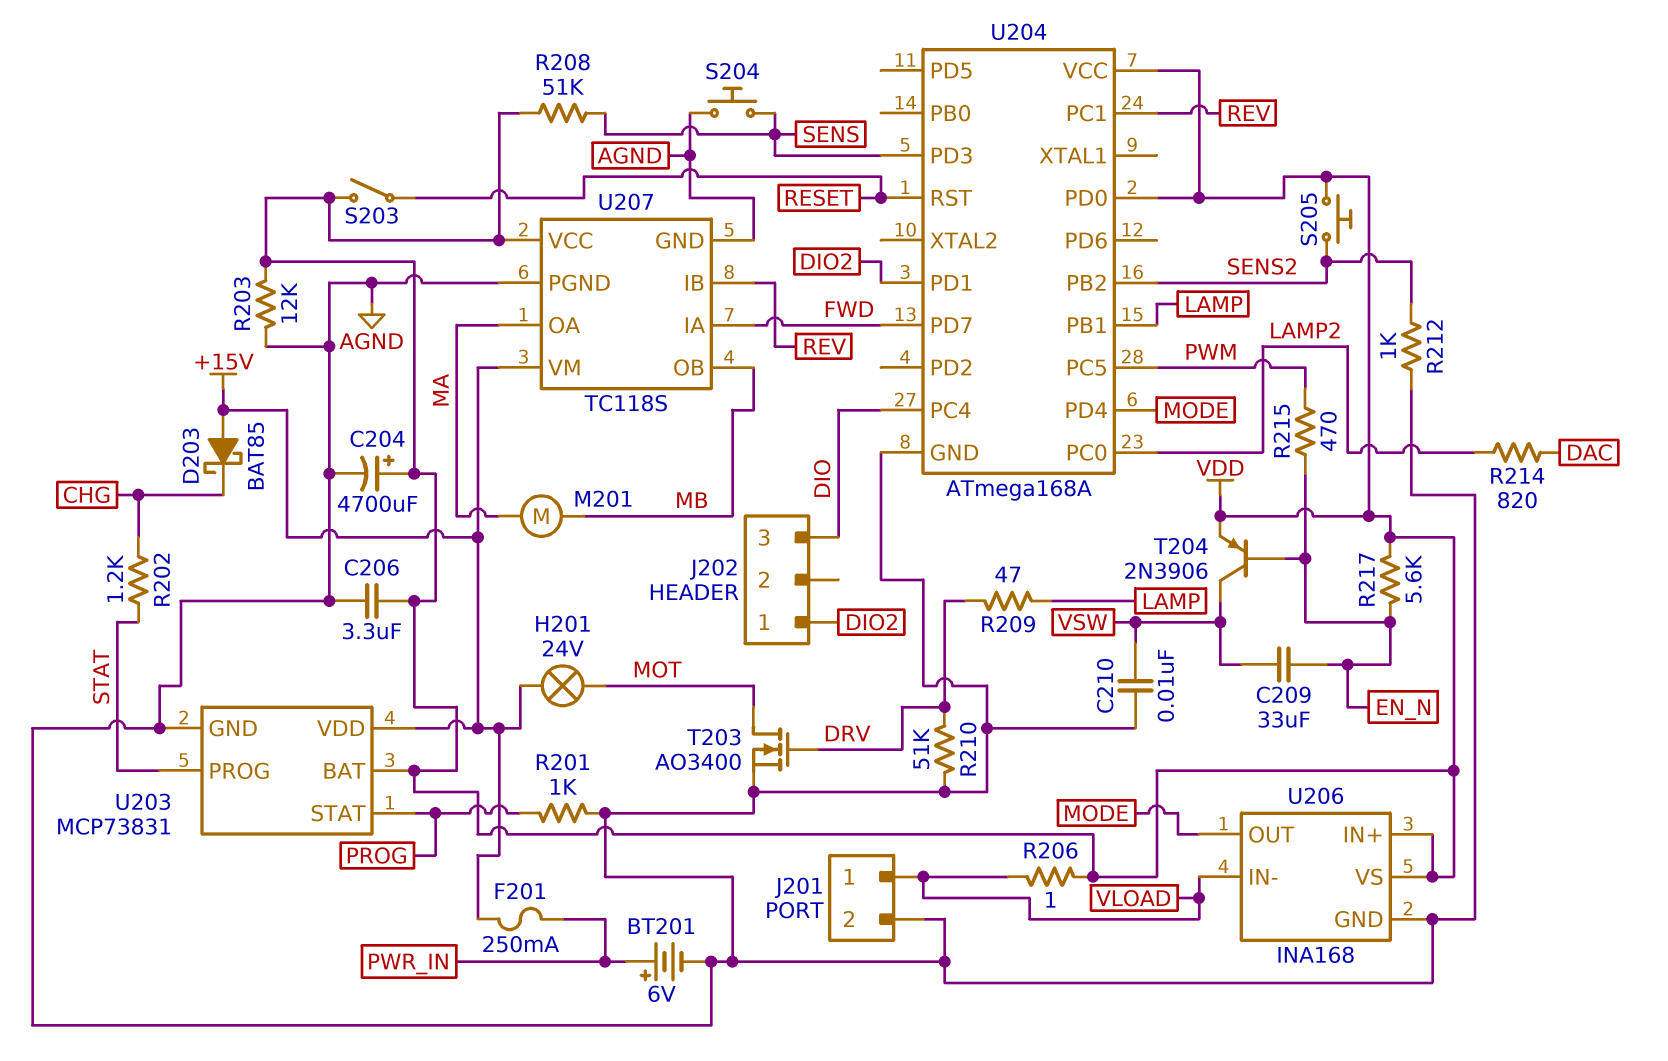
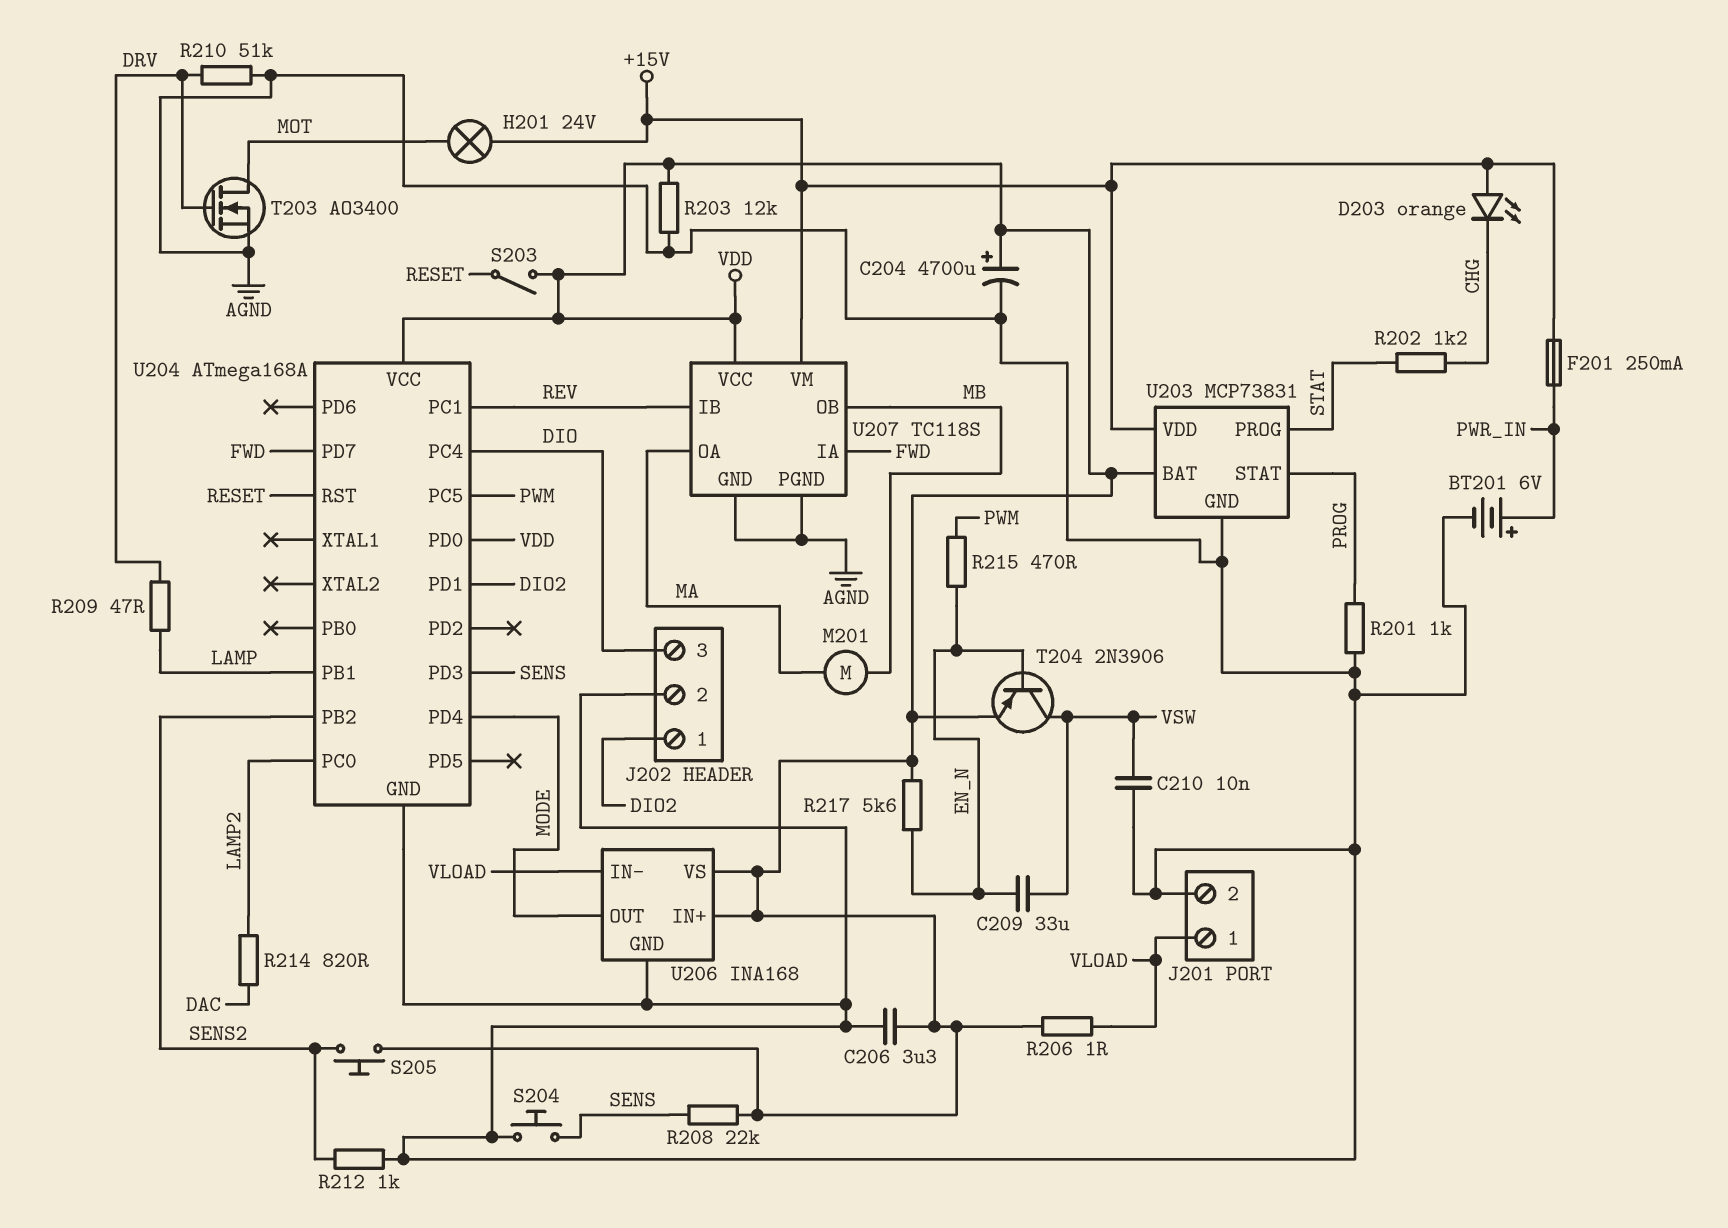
D203: schottky BAT85 (A +15V, K CHG) -> LED orange (A +15V, K CHG)
J202 pin 2: none -> AGND
R208: 51k (SENS, VDD) -> 22k (SENS, VDD)

